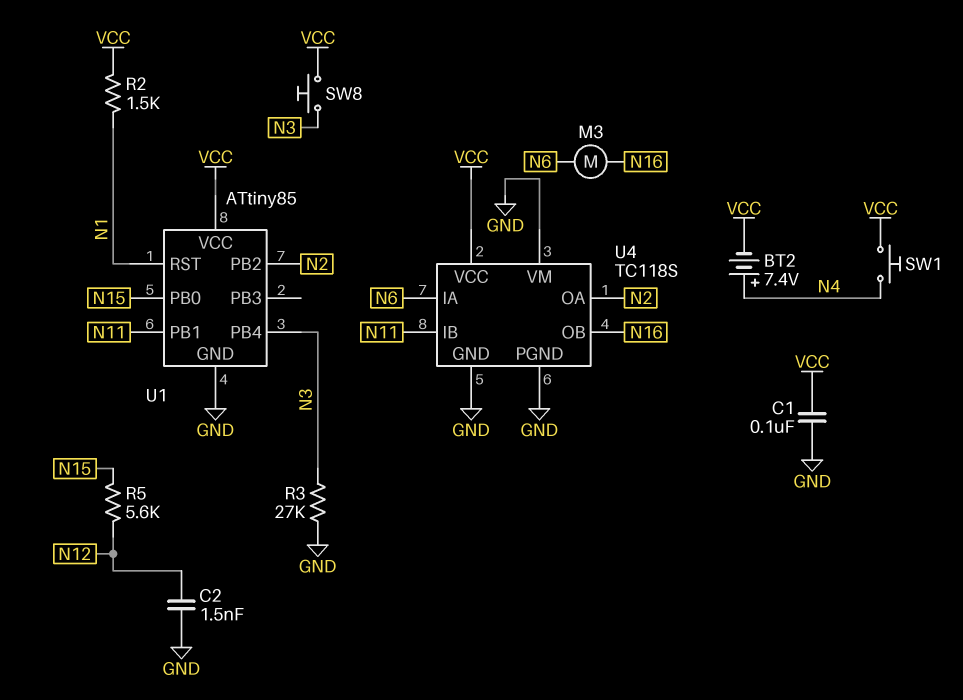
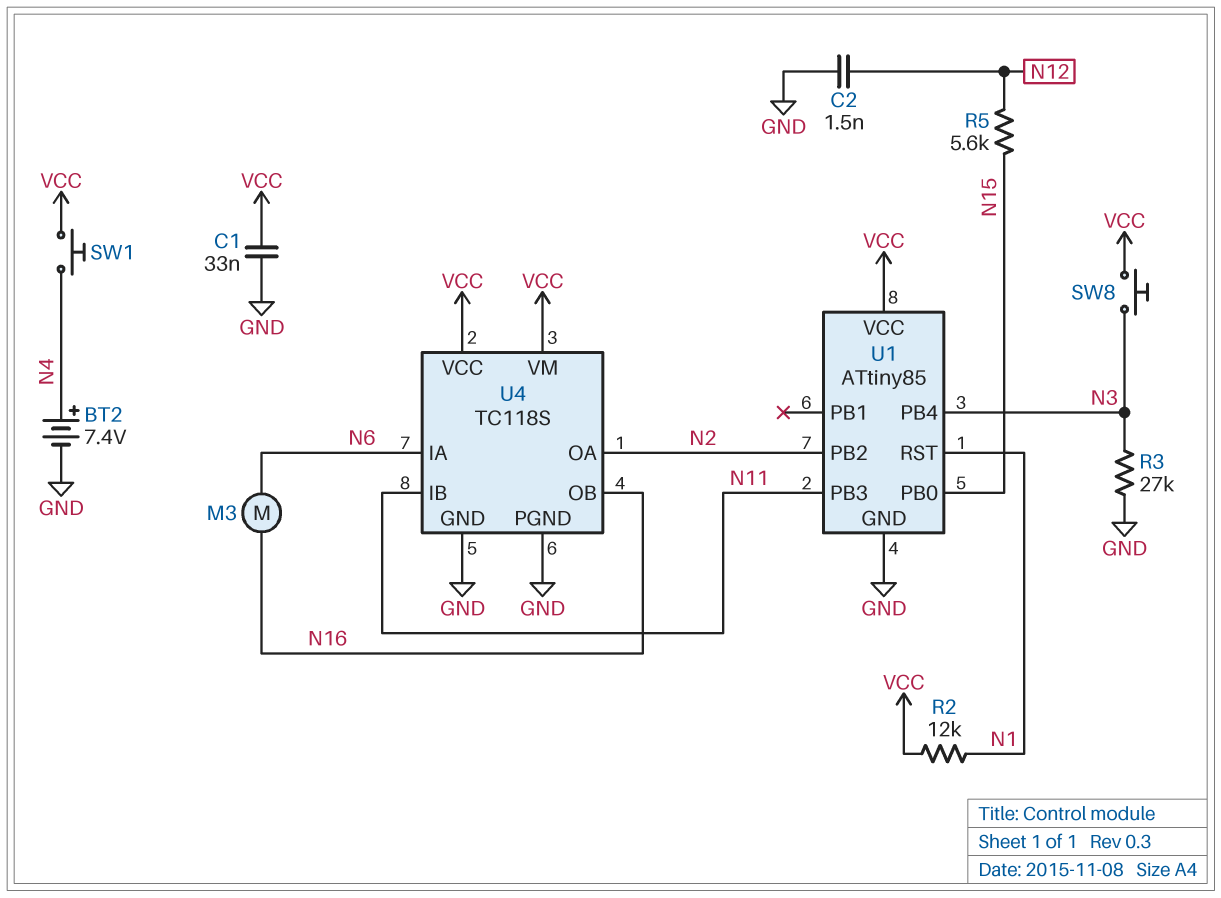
BT2: 7.4V (plus N4, minus VCC) -> 7.4V (plus N4, minus GND)
C1: 100nF (GND, VCC) -> 33nF (GND, VCC)
R2: 1.5k (N1, VCC) -> 12k (N1, VCC)
U1 pin PB1: N11 -> none
U1 pin PB3: none -> N11
U4 pin VM: GND -> VCC

